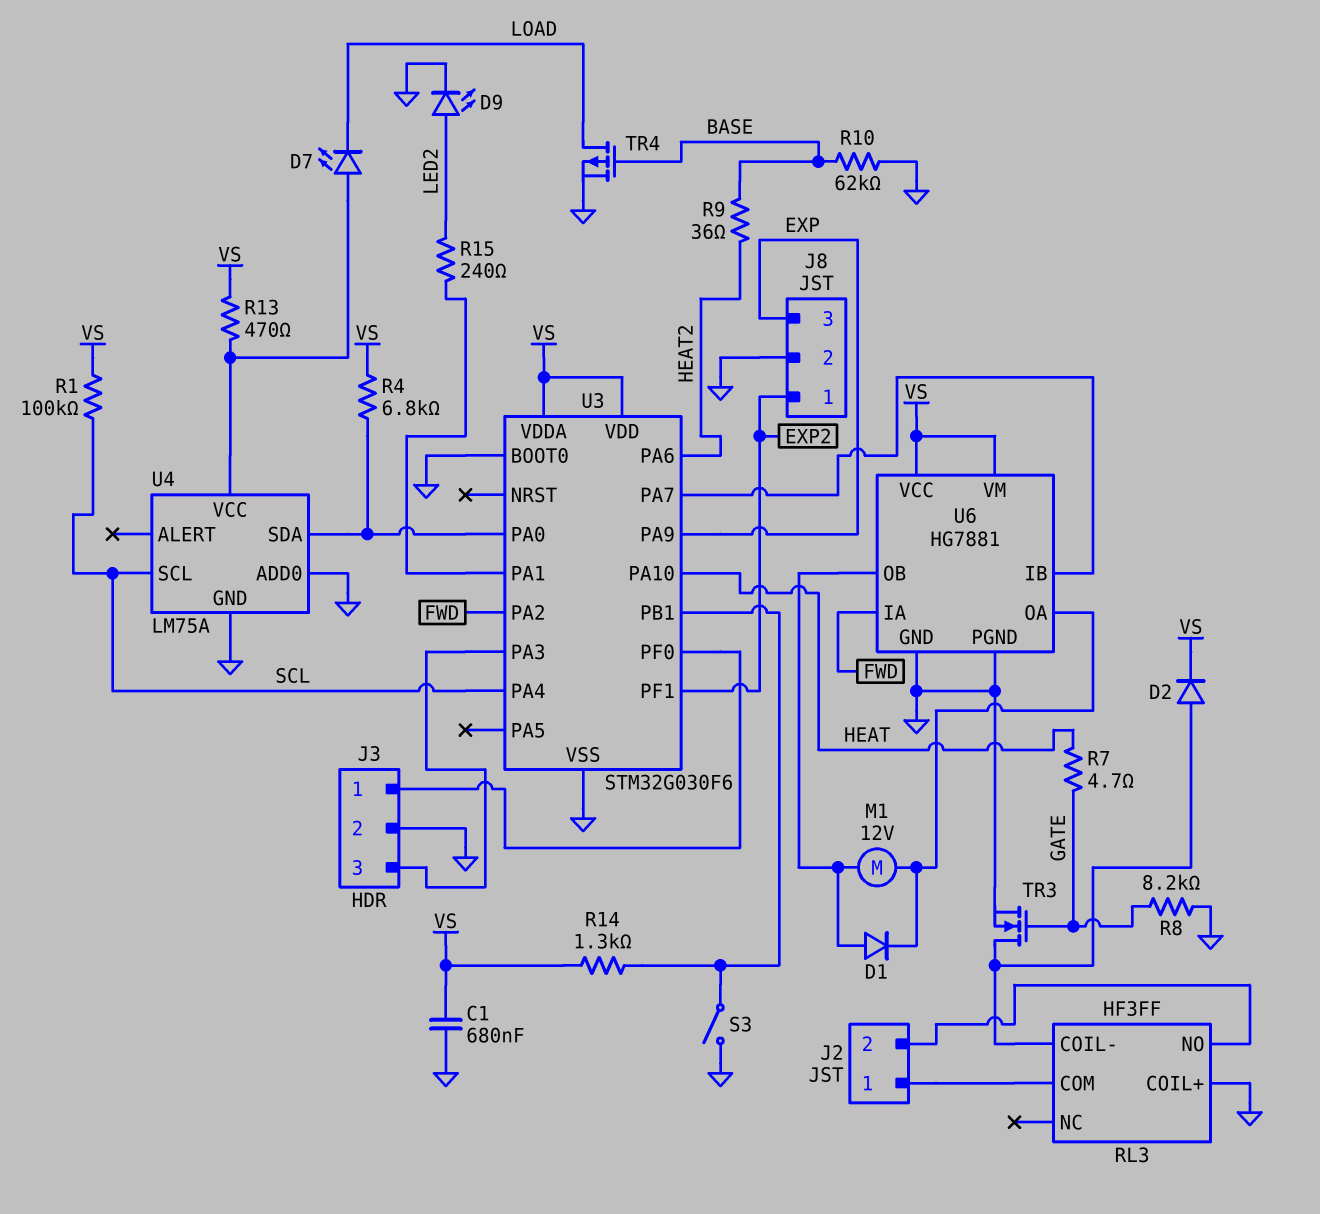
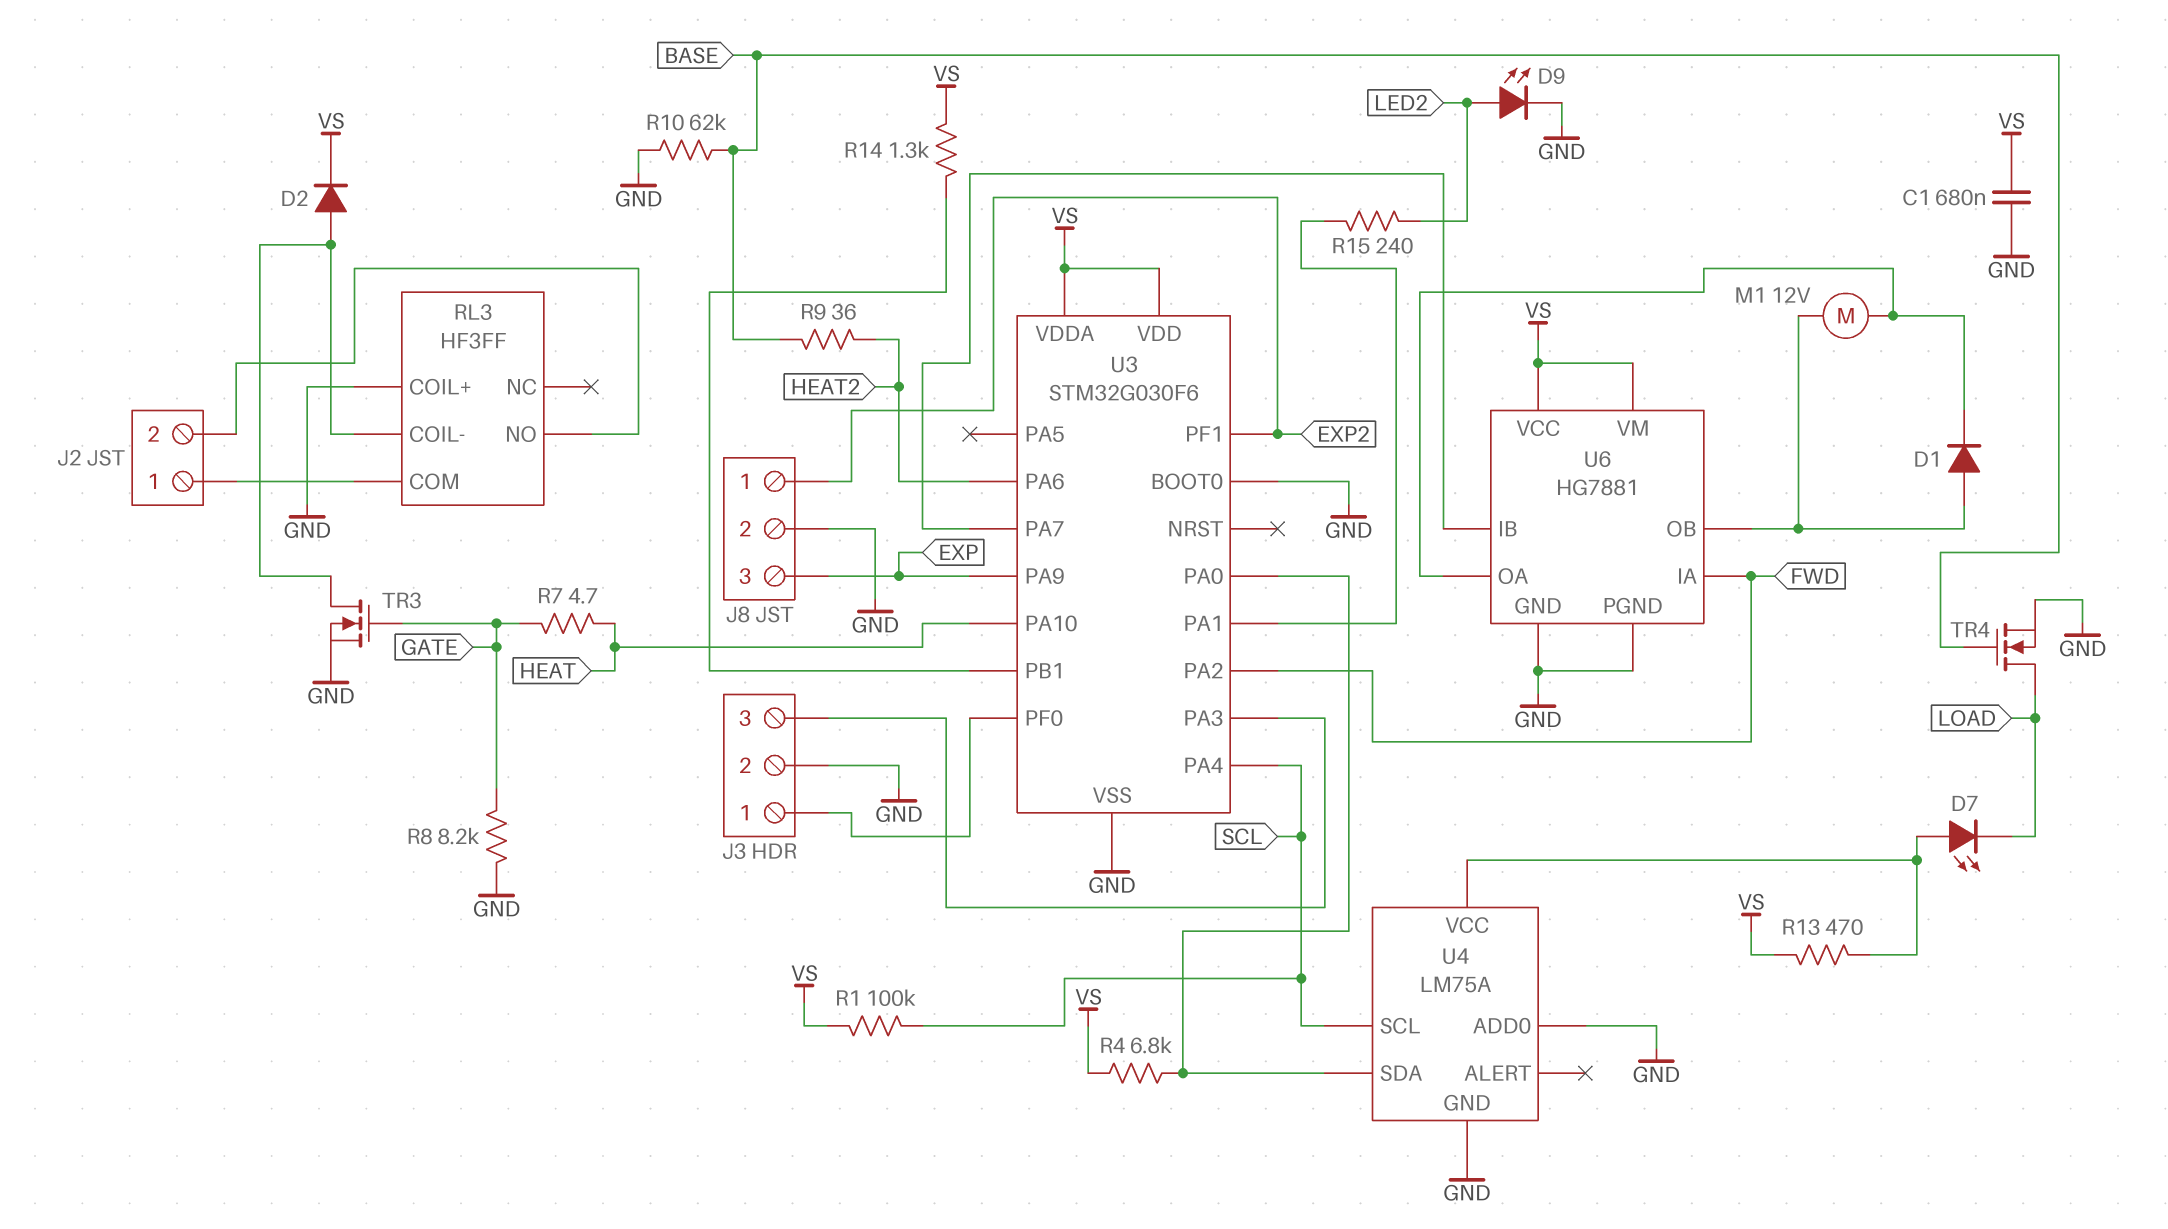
S3: switch (GND, U3/PB1) -> none
TR4: PMOS (G BASE, D LOAD, S GND) -> NMOS (G BASE, D LOAD, S GND)

